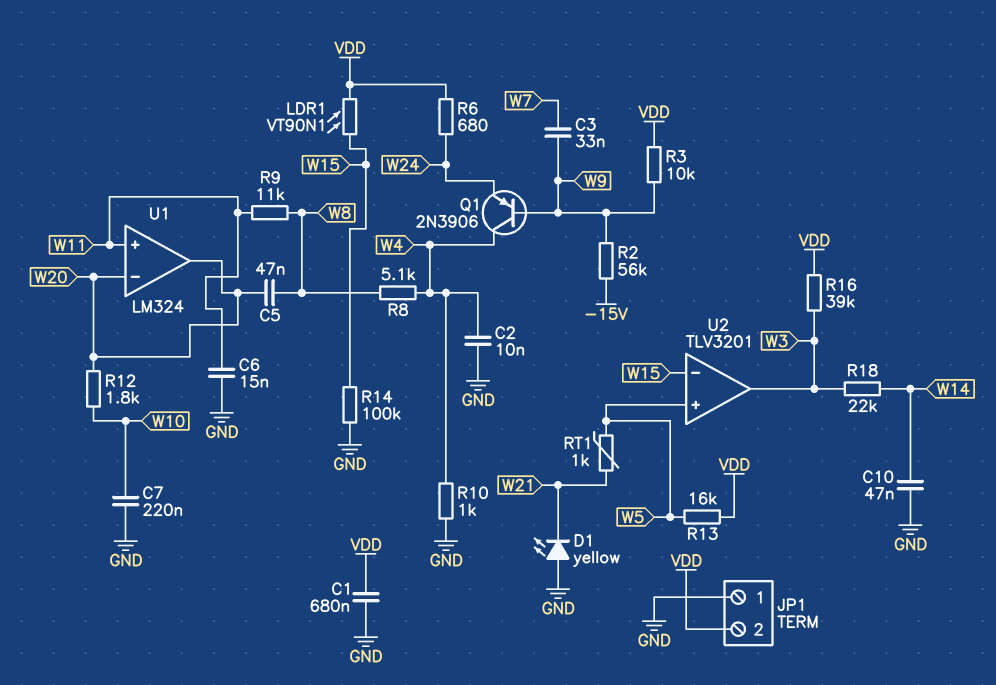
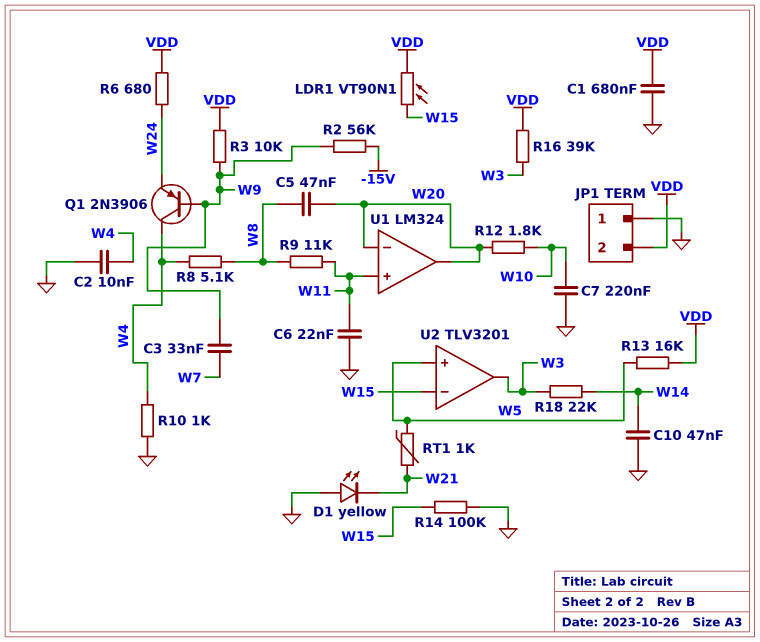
C6: 15nF (GND, W11) -> 22nF (GND, W11)

